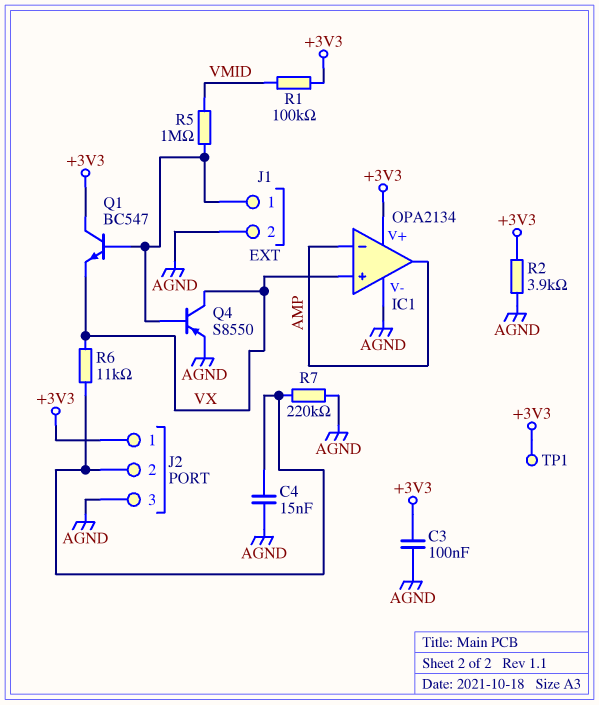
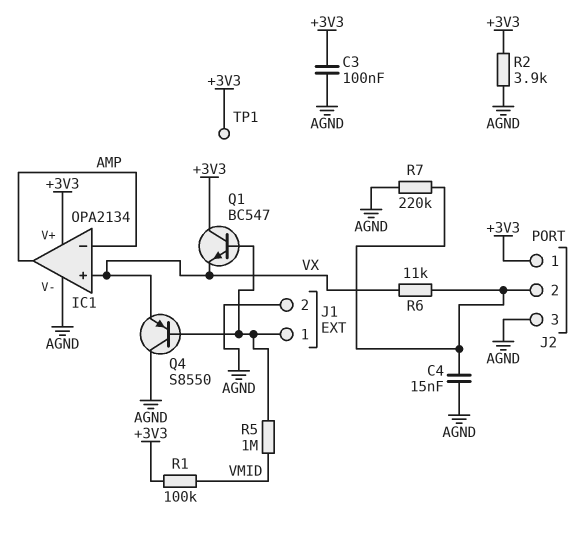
Q4: PNP S8550 (B J1/1, C VX, E AGND) -> PNP S8550 (B J1/1, C AGND, E VX)

